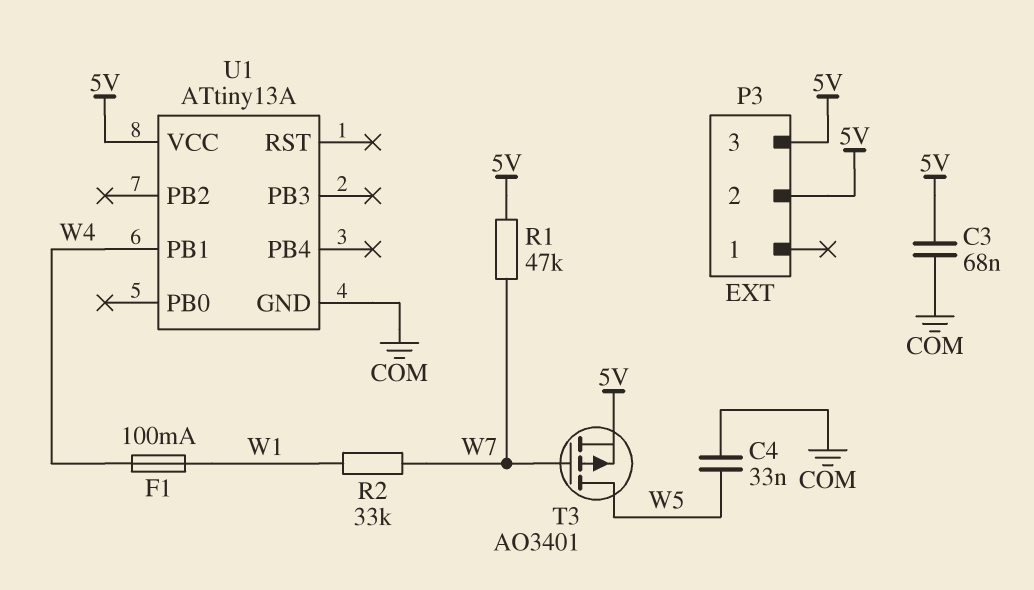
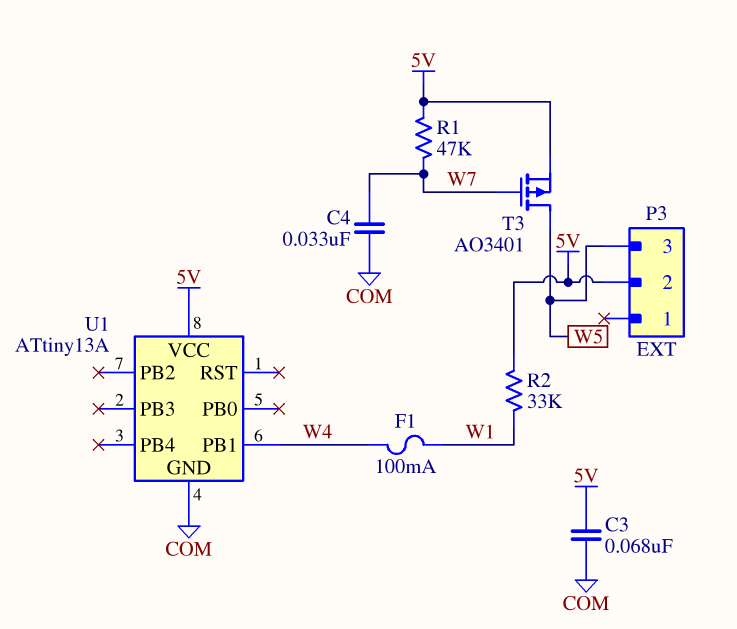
C4: 33nF (COM, W5) -> 33nF (COM, W7)
P3 pin 3: 5V -> W5
R2: 33k (W1, W7) -> 33k (5V, W1)

